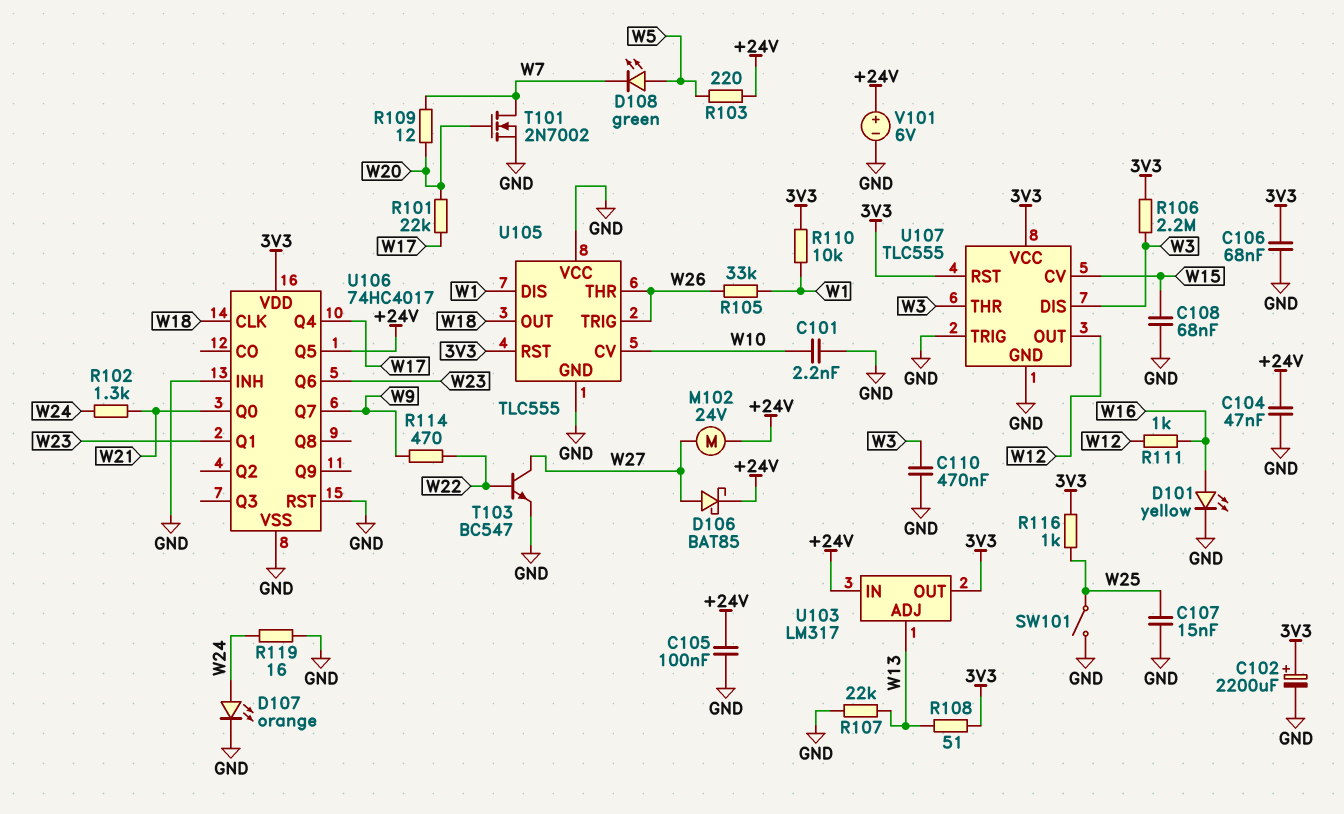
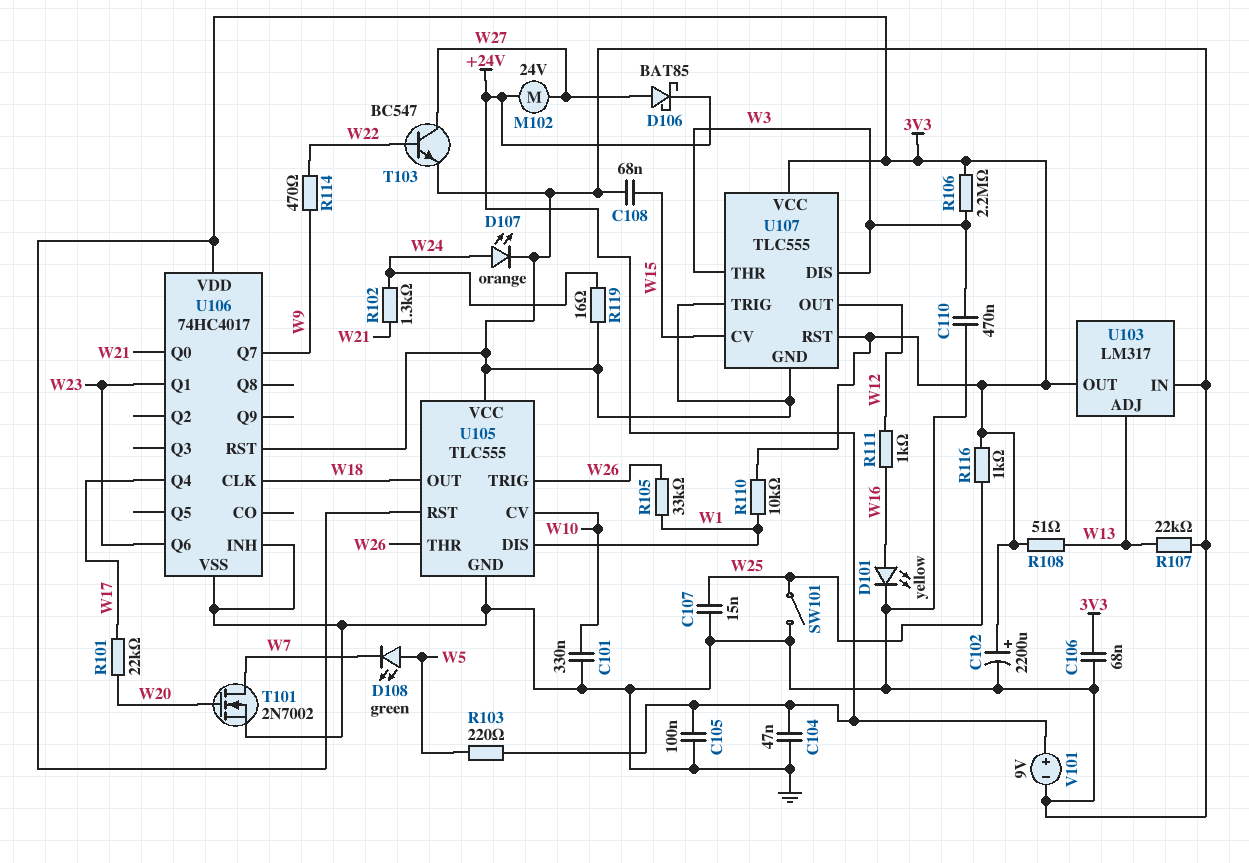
C101: 2.2nF (GND, W10) -> 330nF (GND, W10)
R109: 12 (W7, W20) -> none
U103 pin IN: +24V -> GND
U106 pin Q5: +24V -> none
V101: 6V (plus +24V, minus GND) -> 9V (plus +24V, minus GND)

